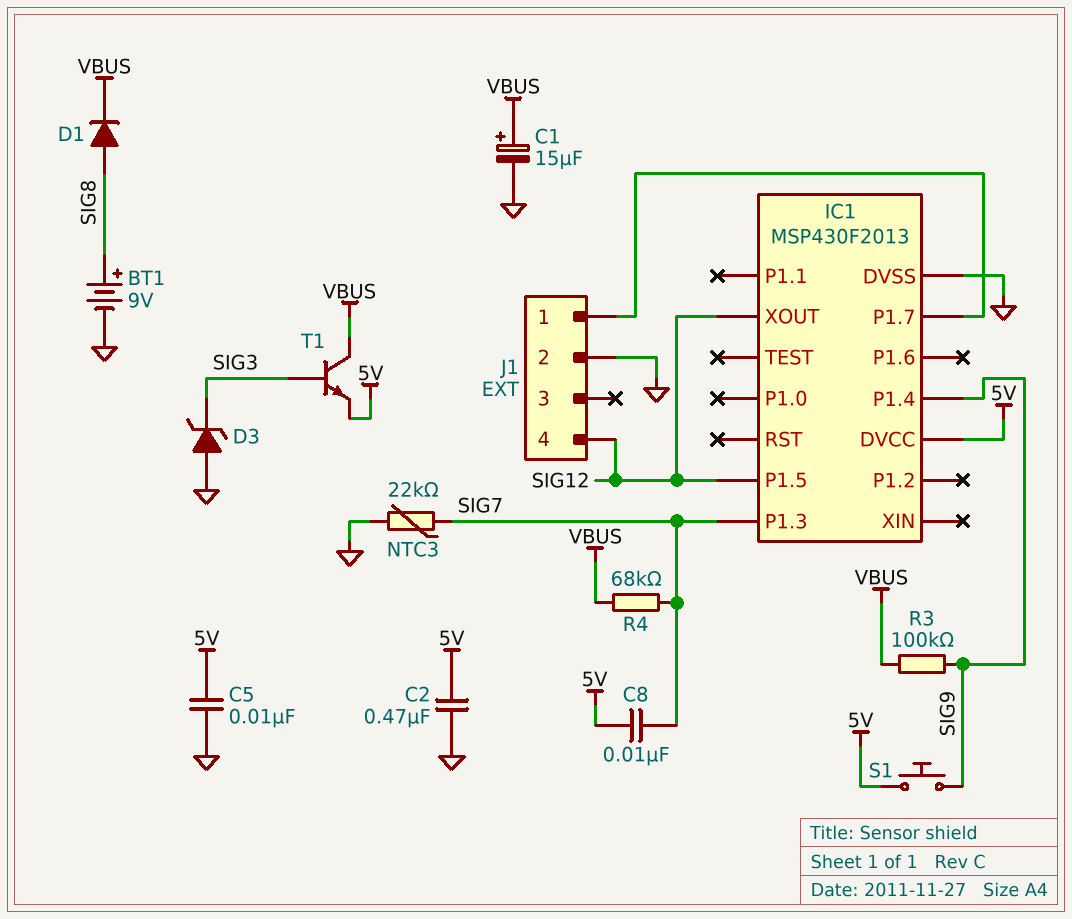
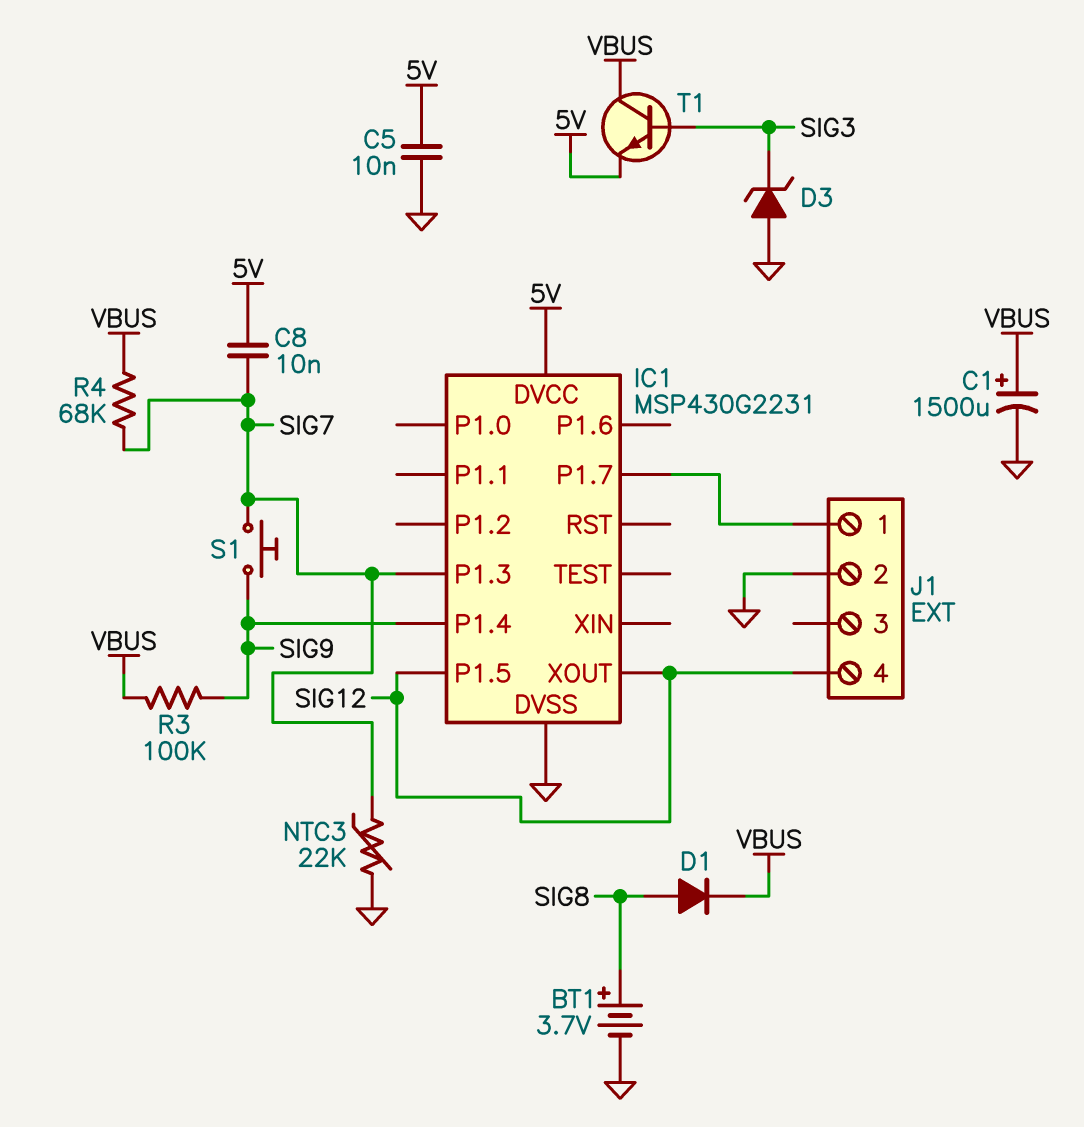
BT1: 9V (plus SIG8, minus GND) -> 3.7V (plus SIG8, minus GND)
C1: 15uF (plus VBUS, minus GND) -> 1500uF (plus VBUS, minus GND)
C2: 470nF (5V, GND) -> none
IC1: MSP430F2013 -> MSP430G2231
S1: button (5V, SIG9) -> button (SIG7, SIG9)

